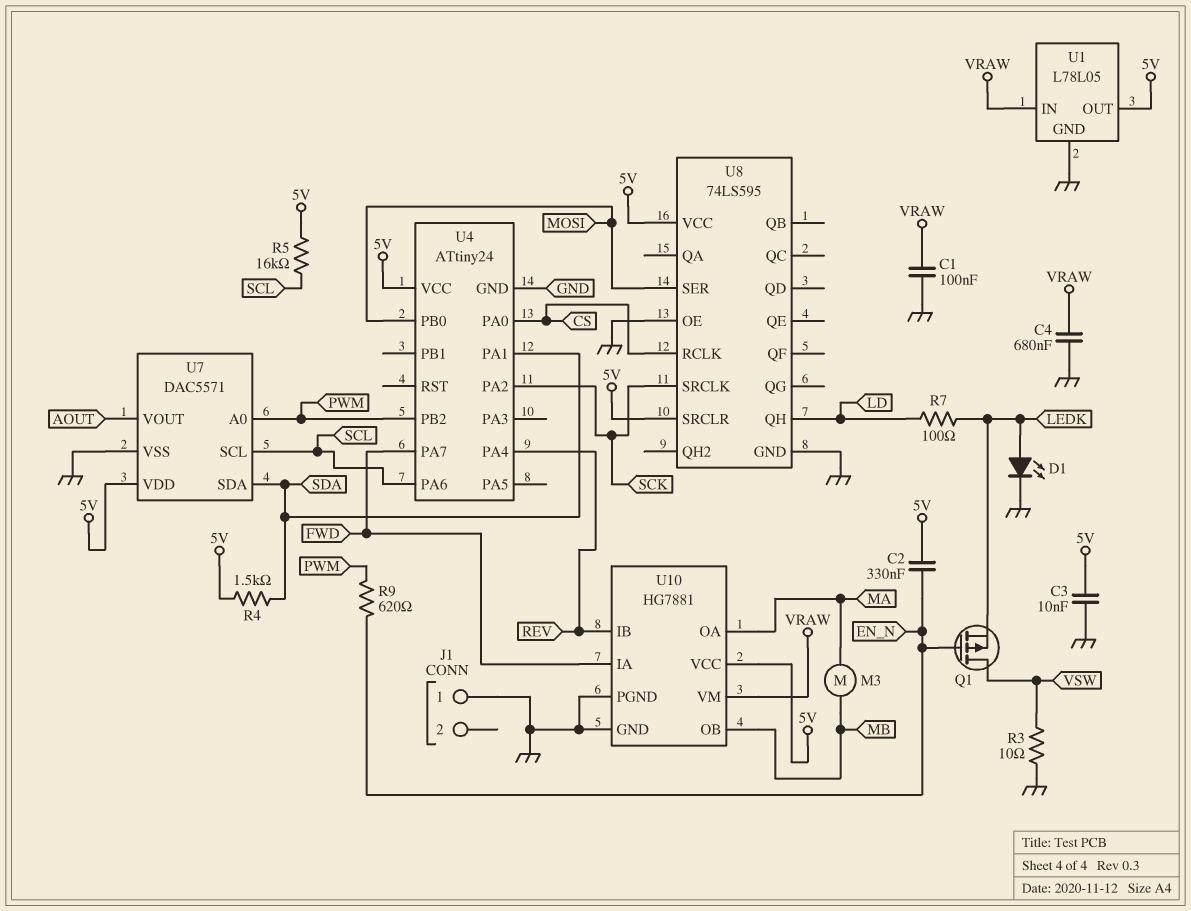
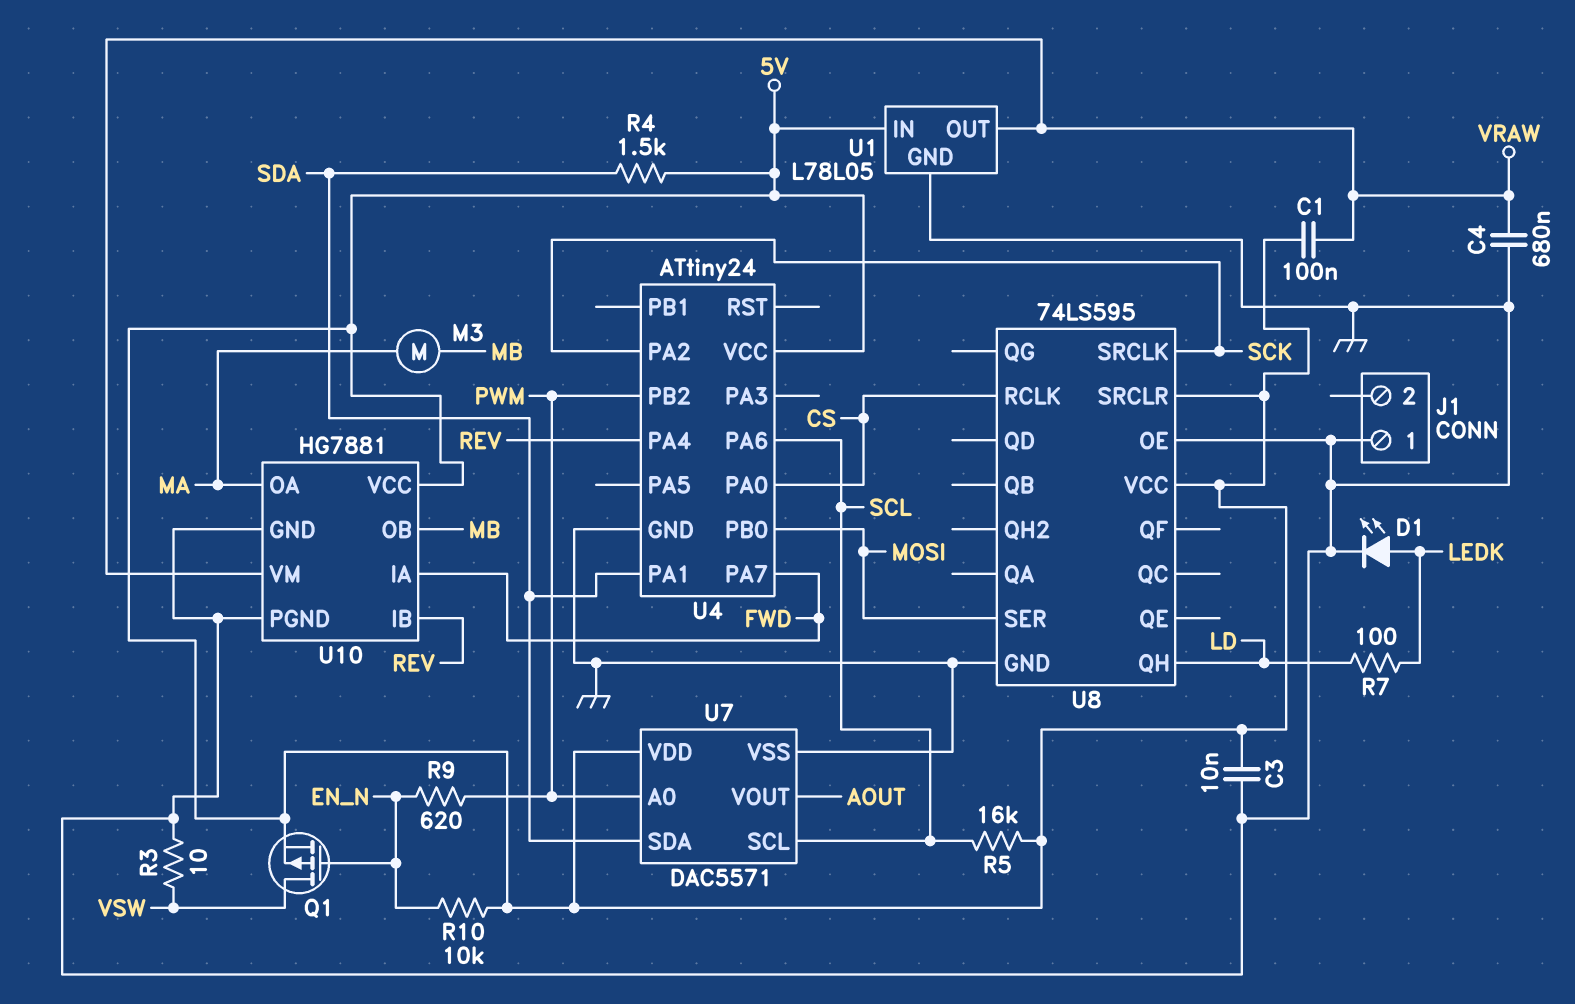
C1: 100nF (GND, VRAW) -> 100nF (5V, VRAW)
C2: 330nF (5V, EN_N) -> none
Q1: PMOS (G EN_N, D VSW, S LEDK) -> PMOS (G EN_N, D VSW, S 5V)
R10: none -> 10k (5V, EN_N)
U1 pin IN: VRAW -> 5V
U1 pin OUT: 5V -> VRAW

